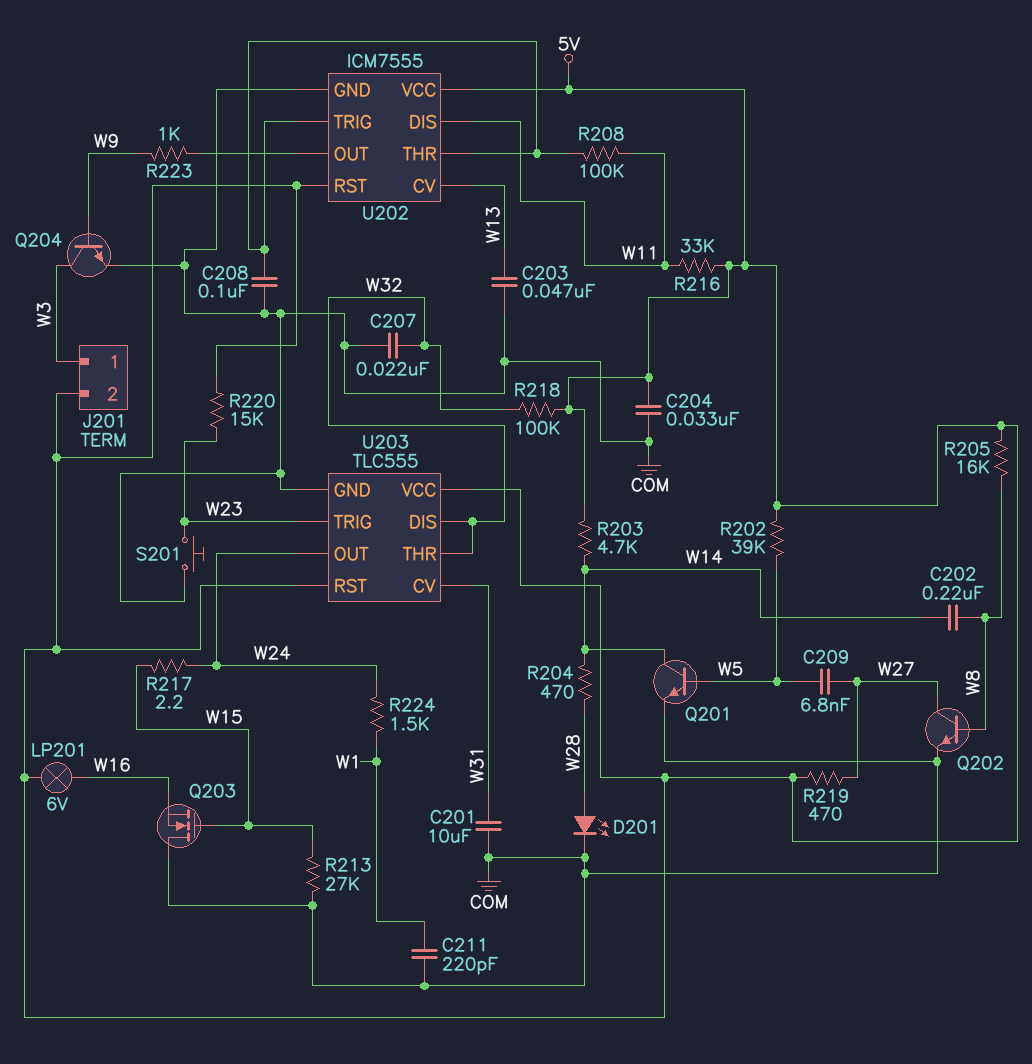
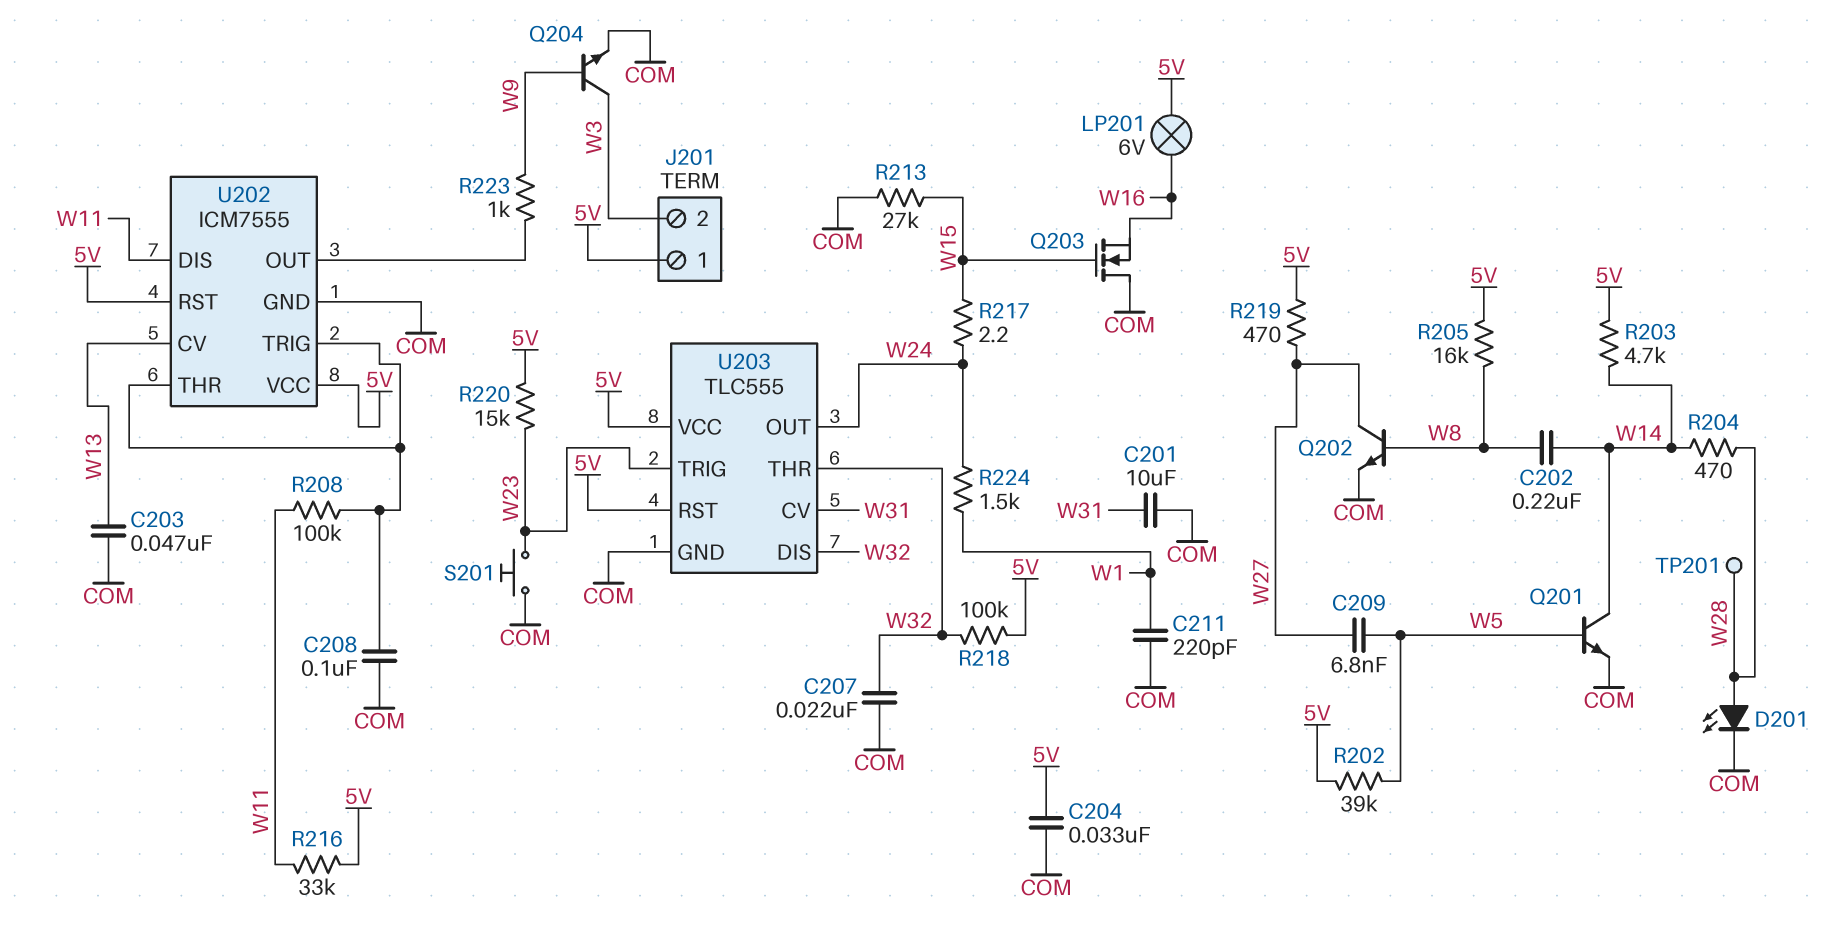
J201 pin 1: W3 -> 5V
J201 pin 2: 5V -> W3
TP201: none -> test point (W28)

